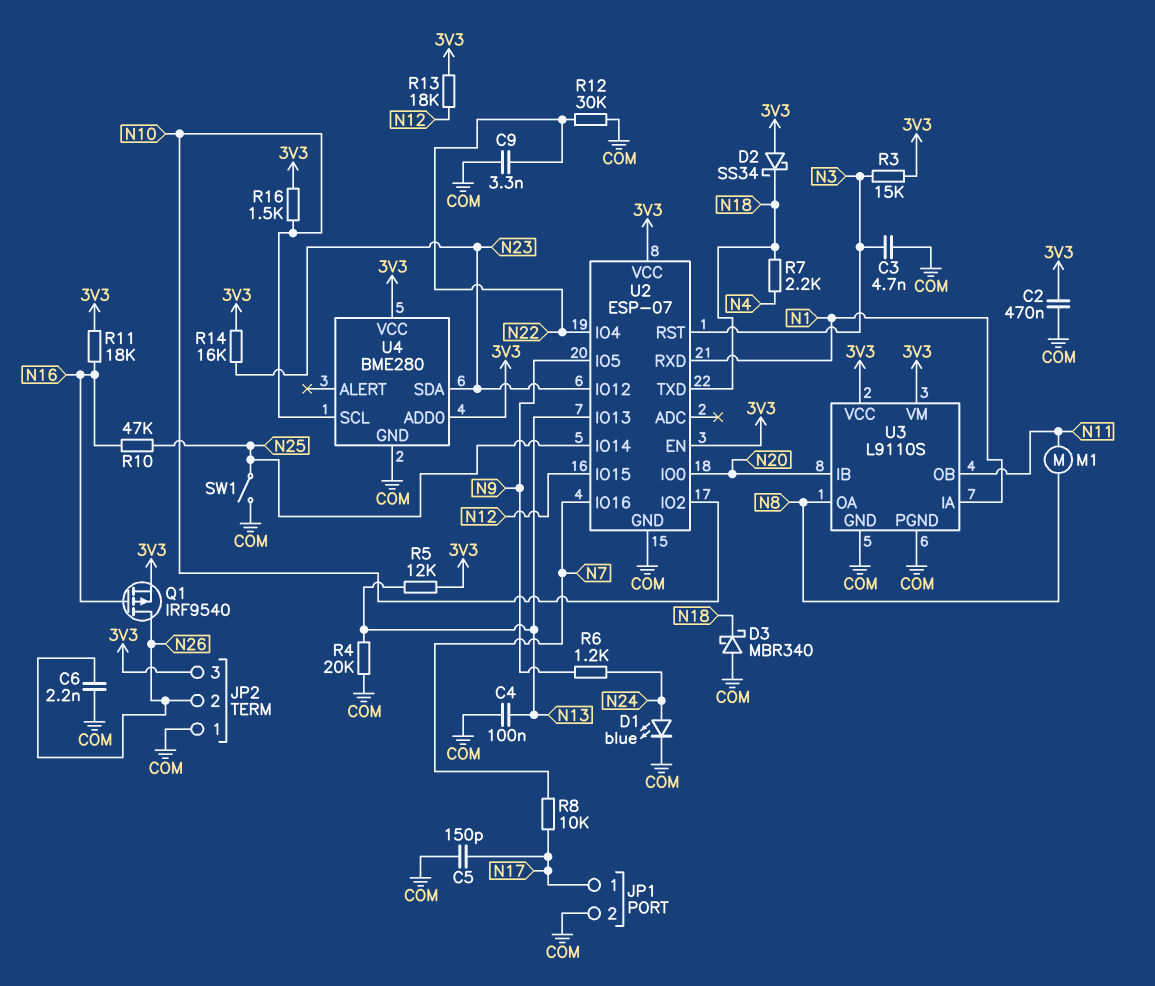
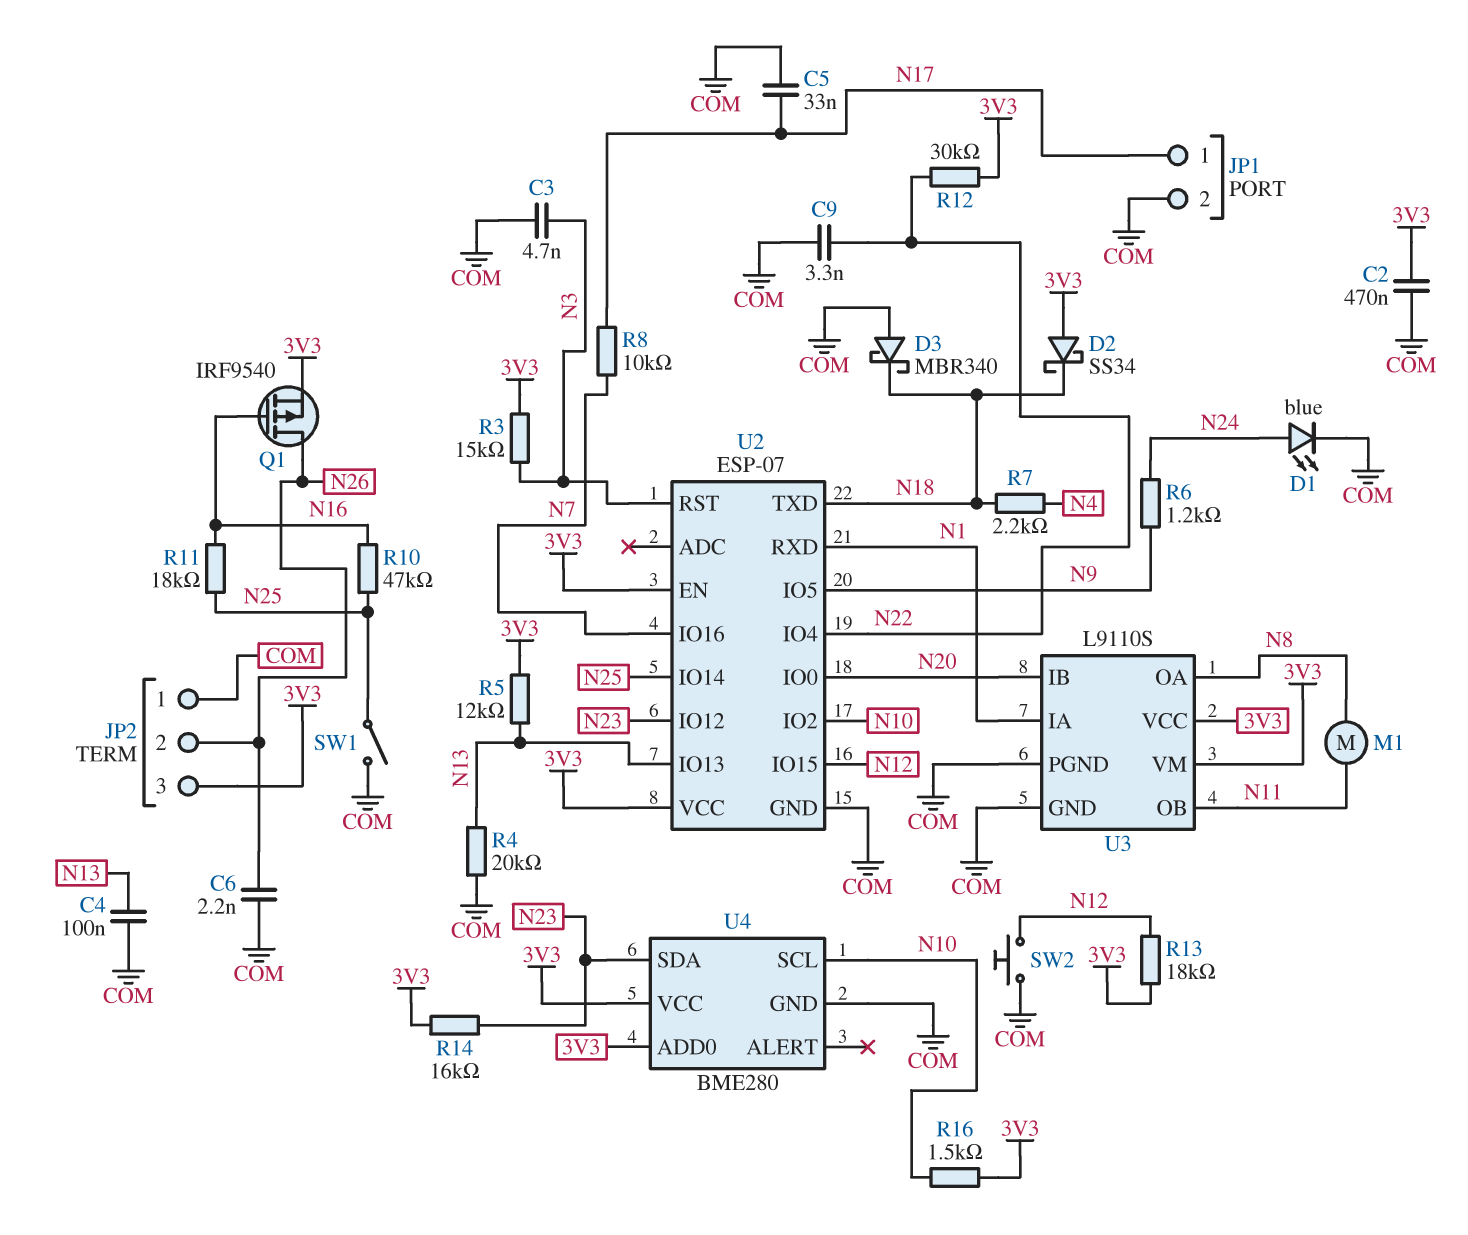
C5: 150pF (COM, N17) -> 33nF (COM, N17)
R11: 18k (3V3, N16) -> 18k (N16, N25)
R12: 30k (COM, N22) -> 30k (3V3, N22)
SW2: none -> button (COM, N12)

